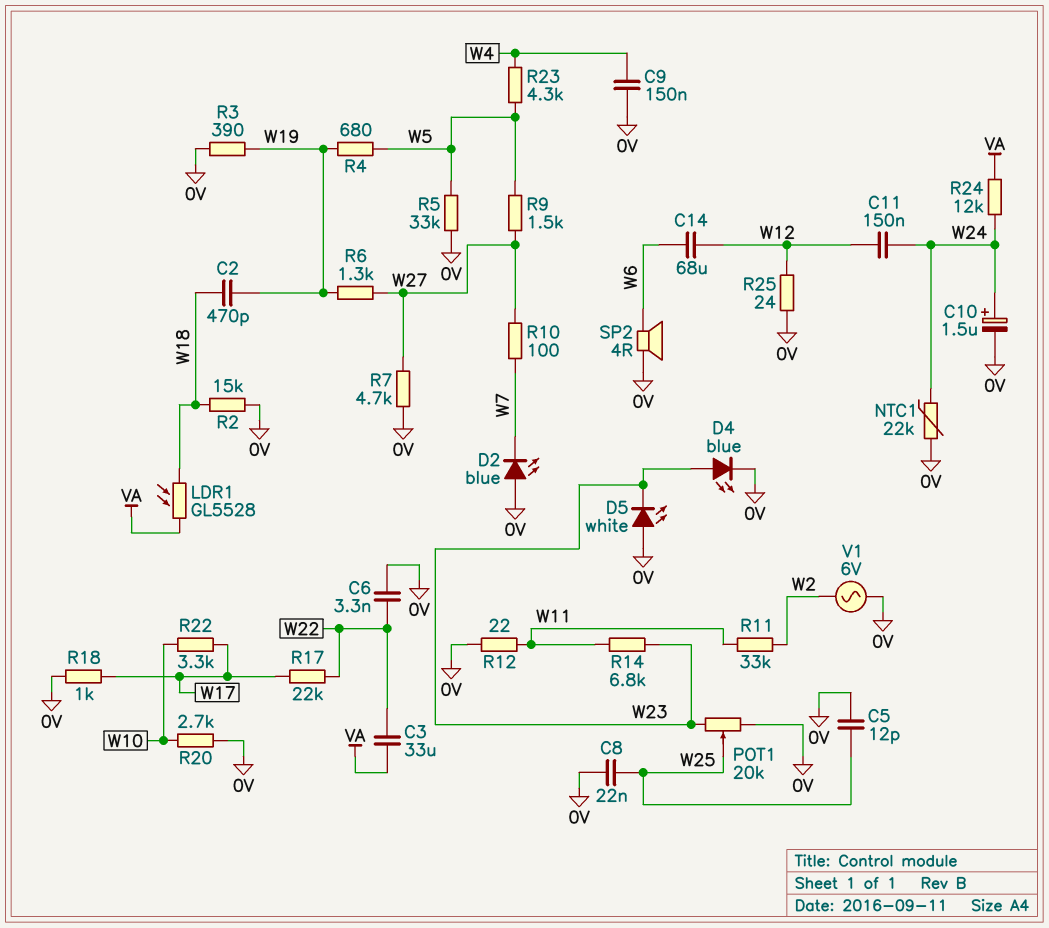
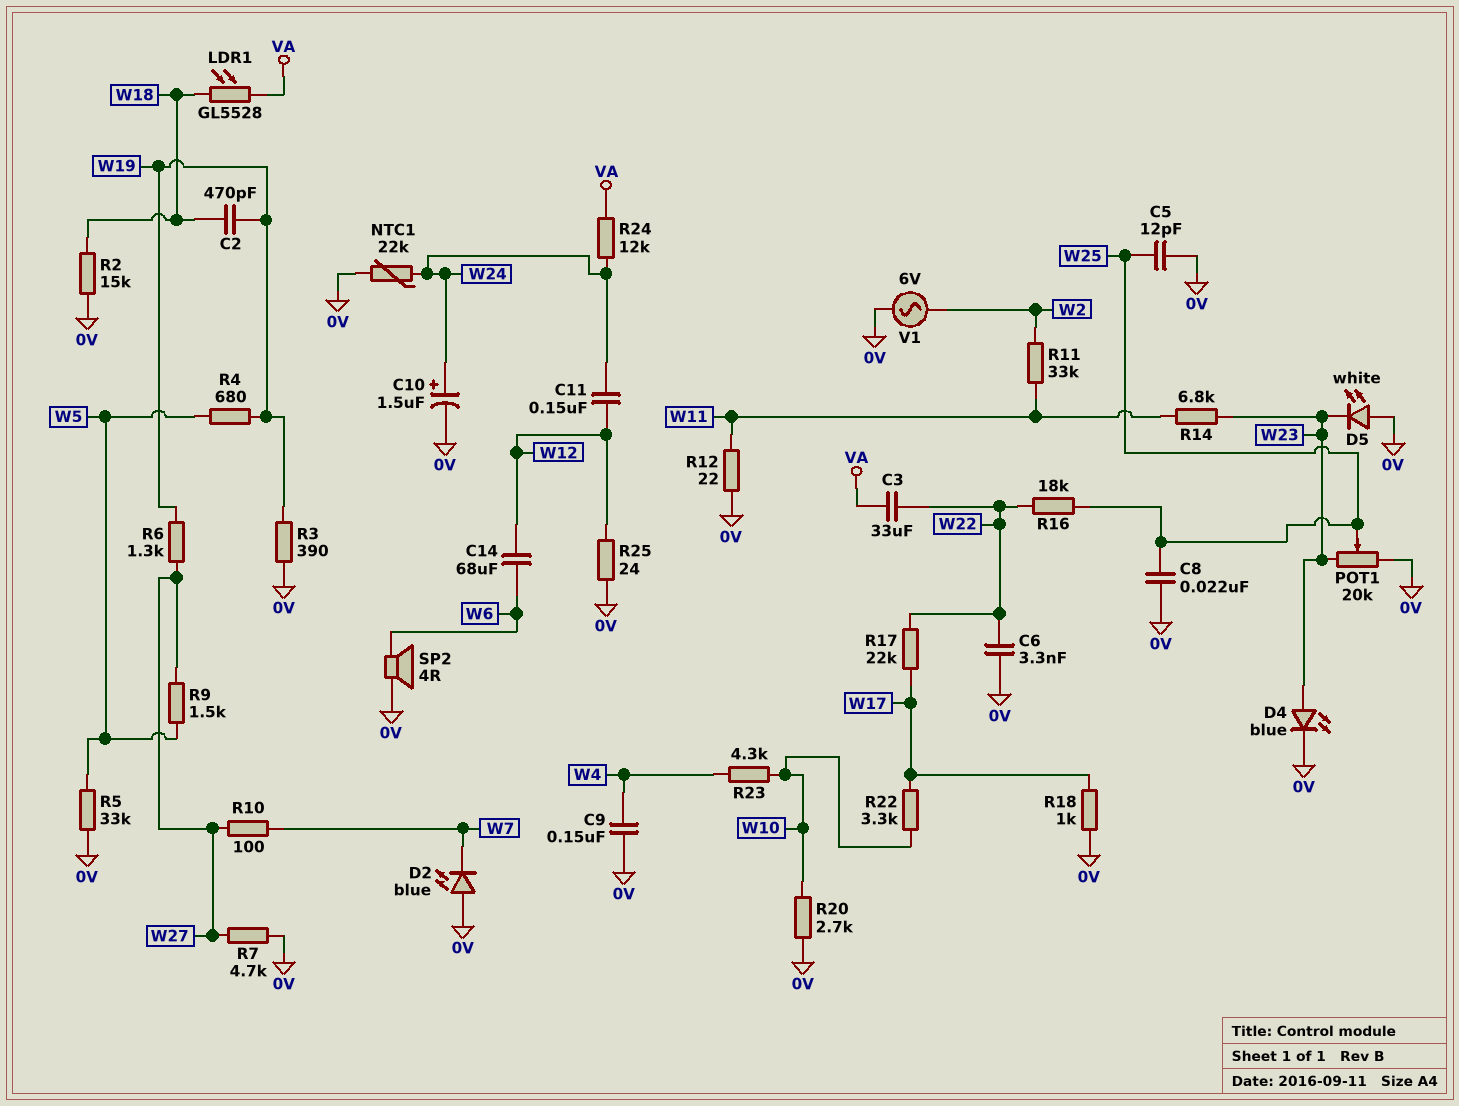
R16: none -> 18k (W22, W25)
R23: 4.3k (W4, W5) -> 4.3k (W4, W10)

